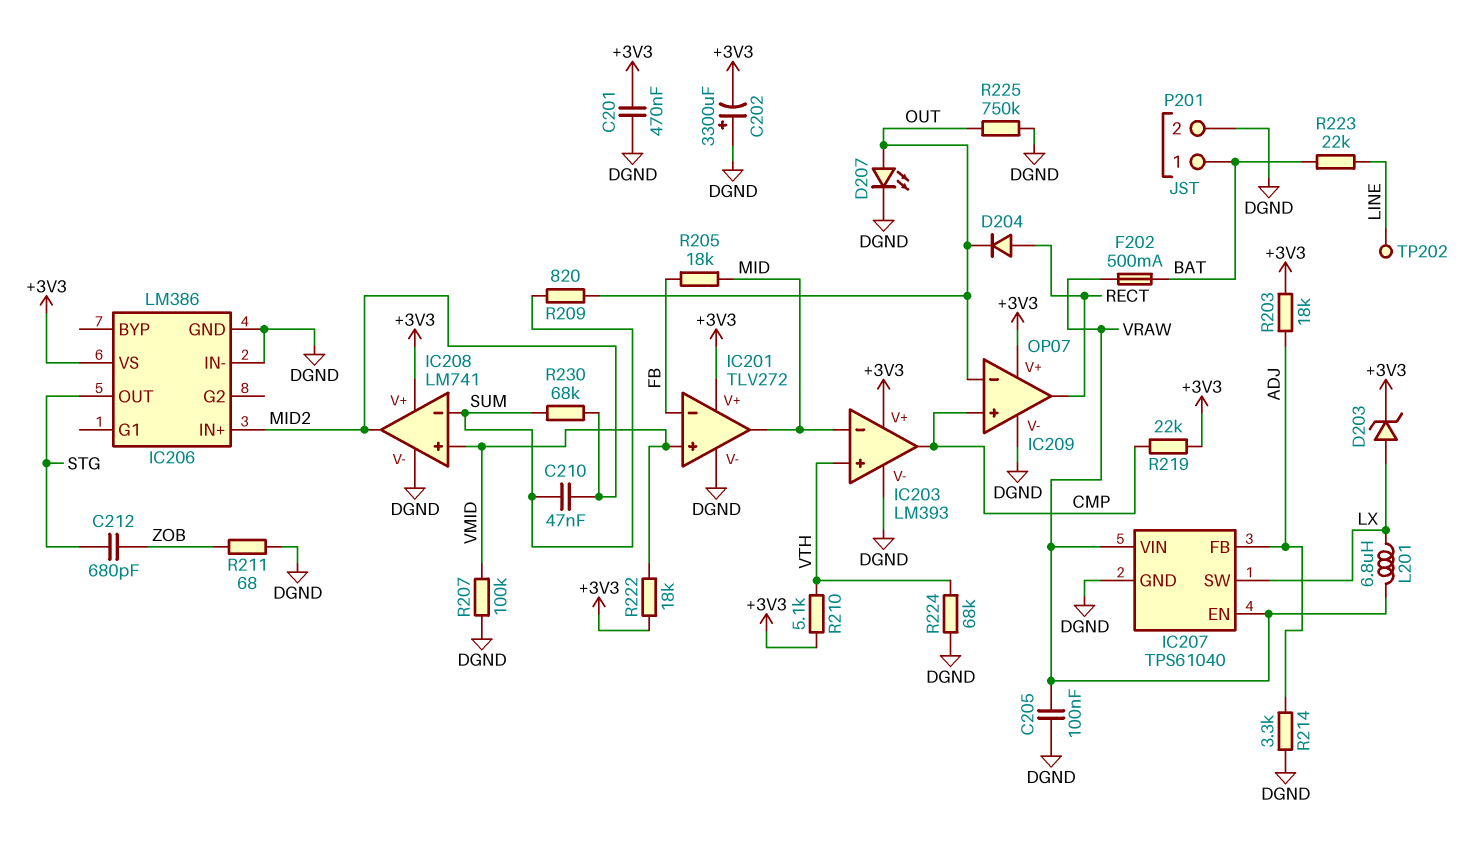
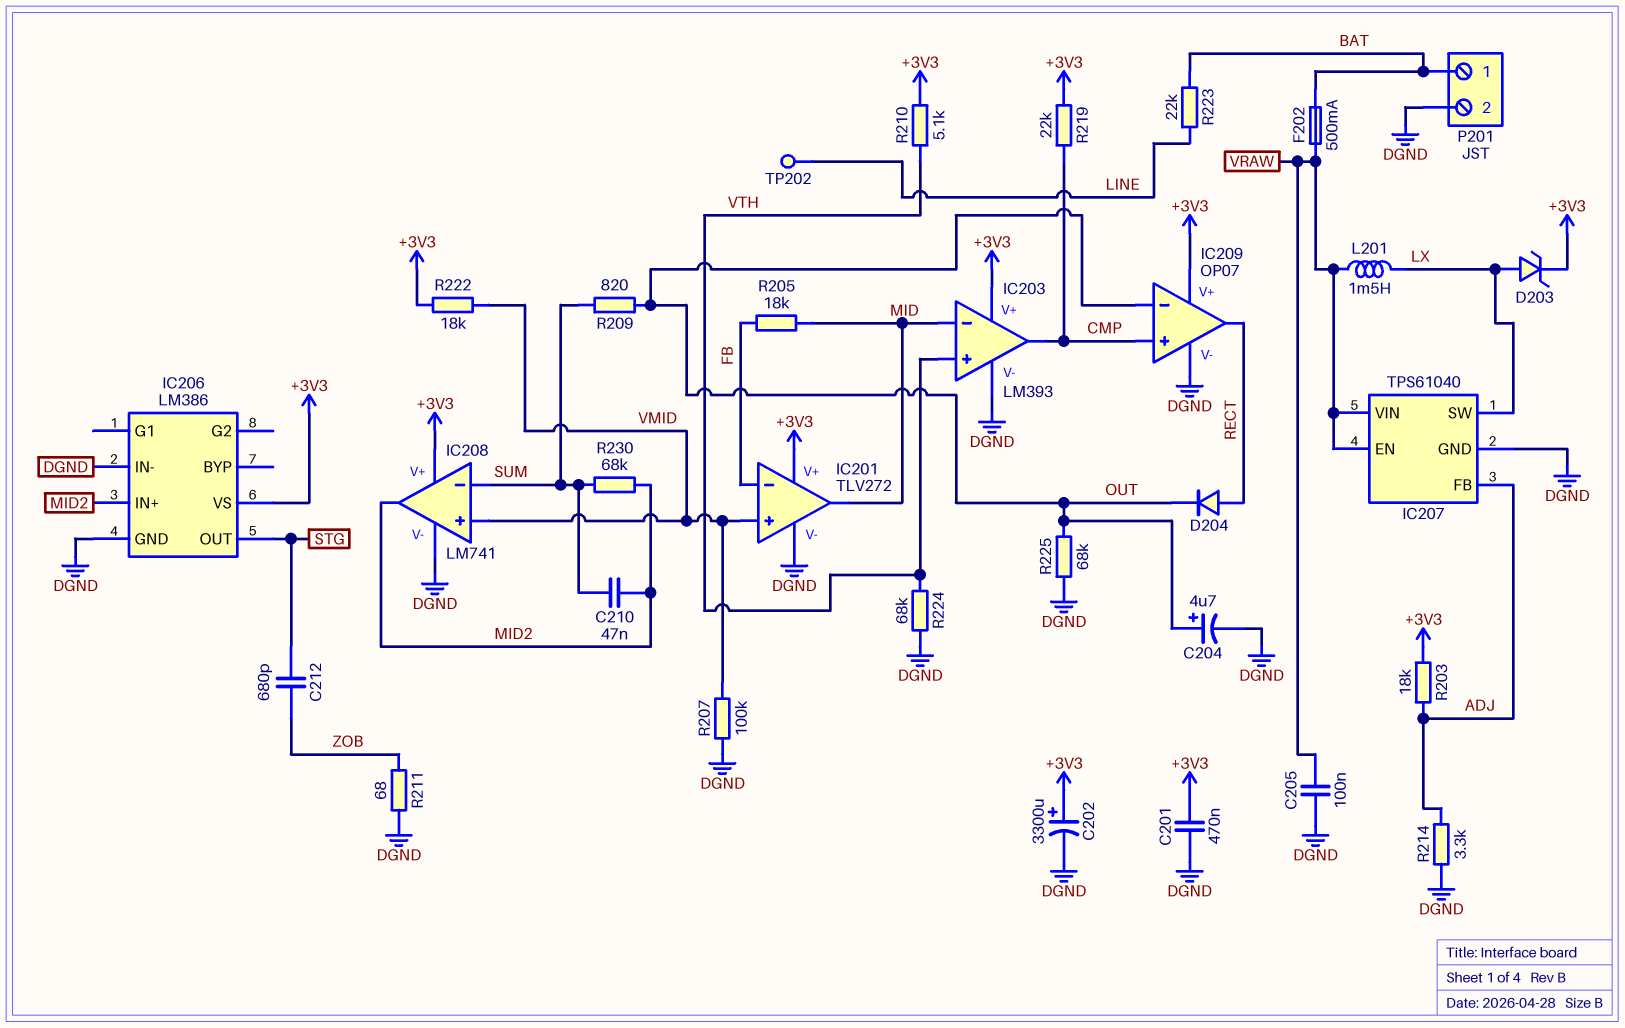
C202: 3300uF (plus DGND, minus +3V3) -> 3300uF (plus +3V3, minus DGND)
C204: none -> 4.7uF (plus OUT, minus DGND)
D207: LED (A OUT, K DGND) -> none
L201: 6.8uH (LX, VRAW) -> 1.5mH (LX, VRAW)
R225: 750k (DGND, OUT) -> 68k (DGND, OUT)

